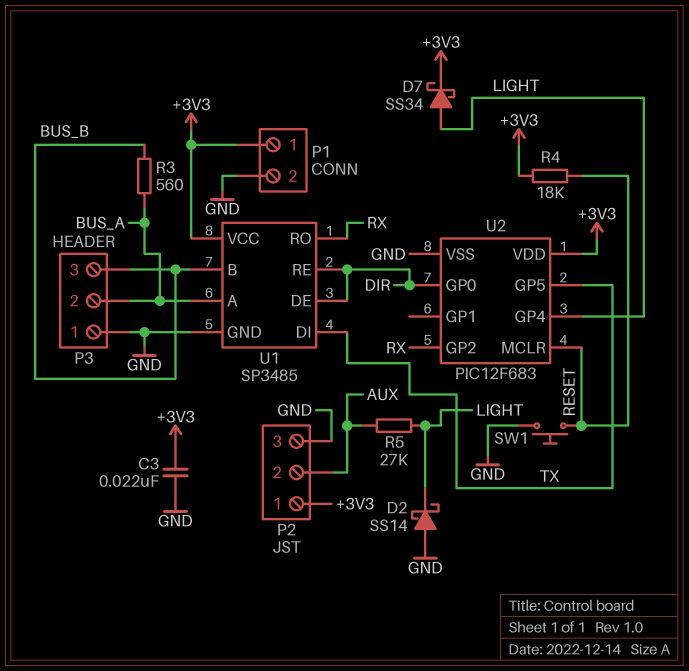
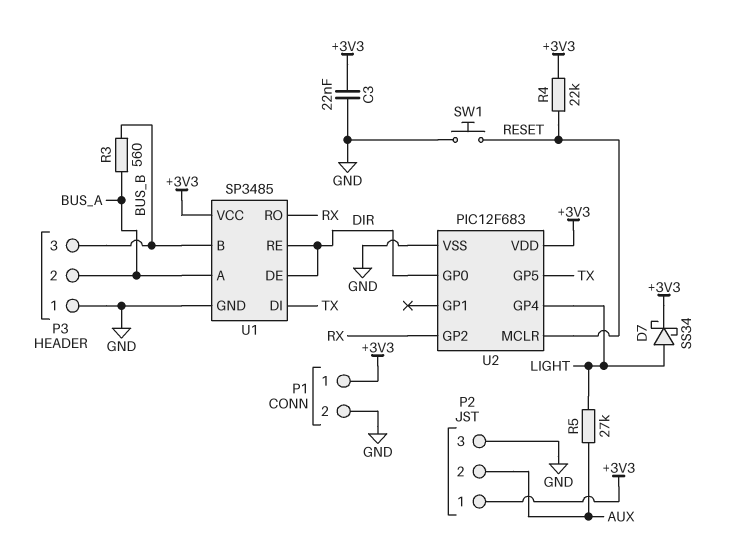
D2: schottky SS14 (A GND, K LIGHT) -> none
R4: 18k (+3V3, RESET) -> 22k (+3V3, RESET)

